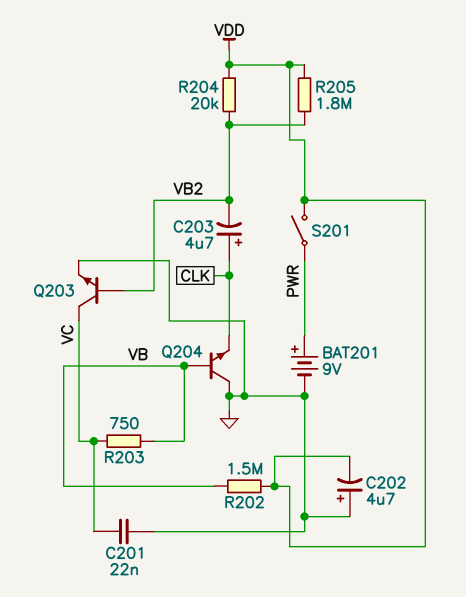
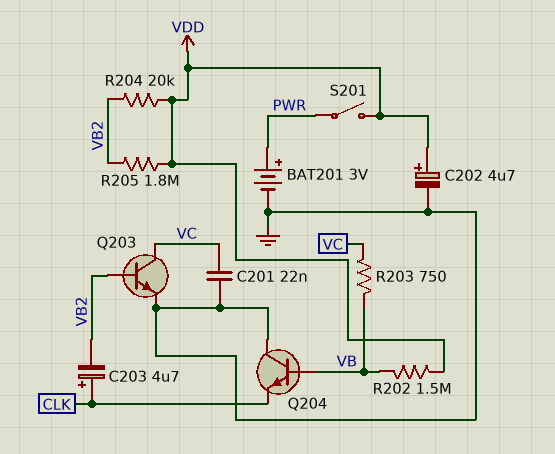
BAT201: 9V (plus PWR, minus GND) -> 3V (plus PWR, minus GND)
C202: 4.7uF (plus GND, minus VDD) -> 4.7uF (plus VDD, minus GND)

